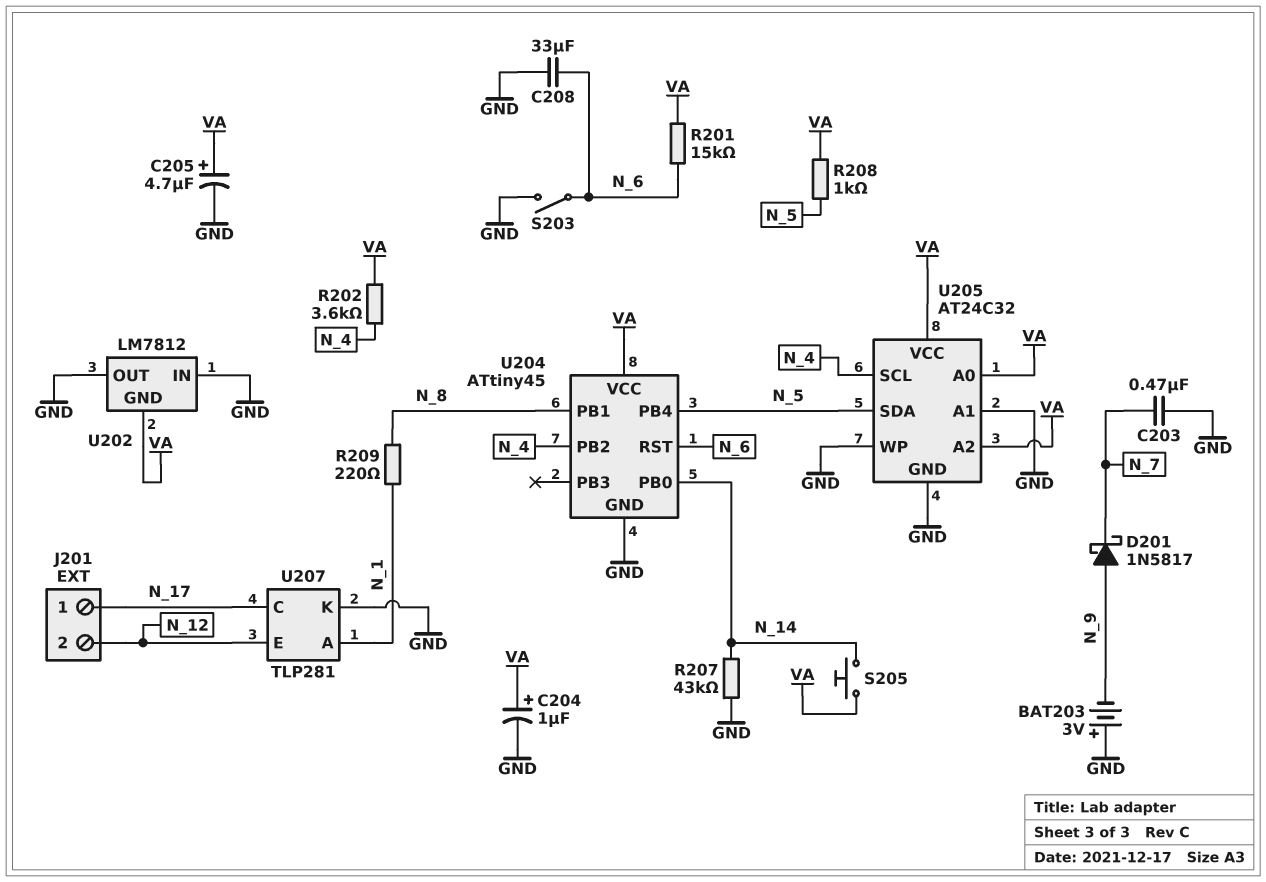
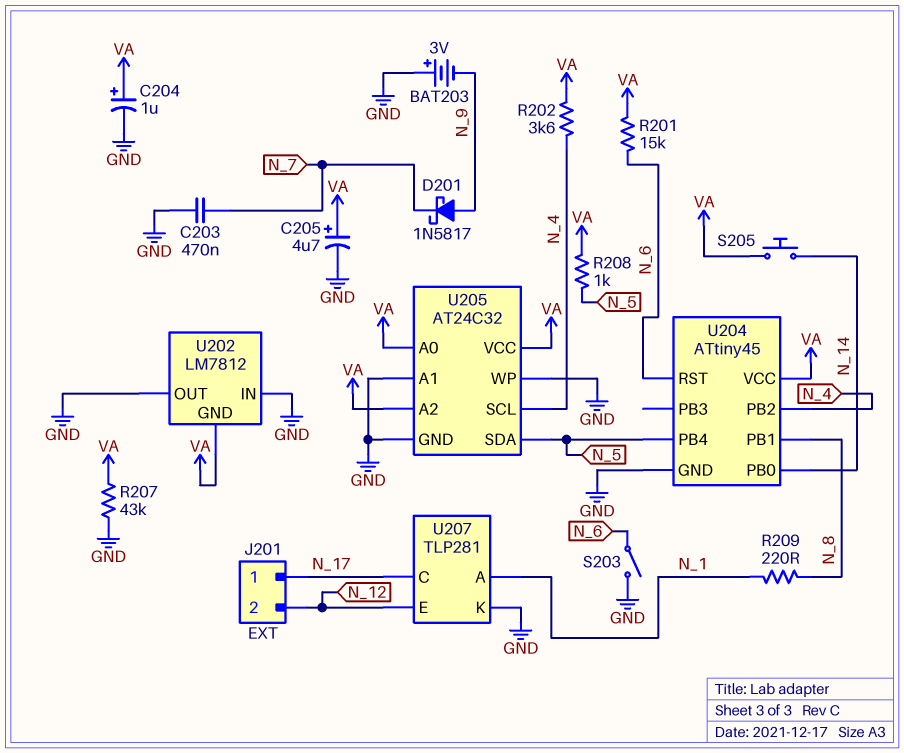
C208: 33uF (GND, N_6) -> none
R207: 43k (GND, N_14) -> 43k (GND, VA)

